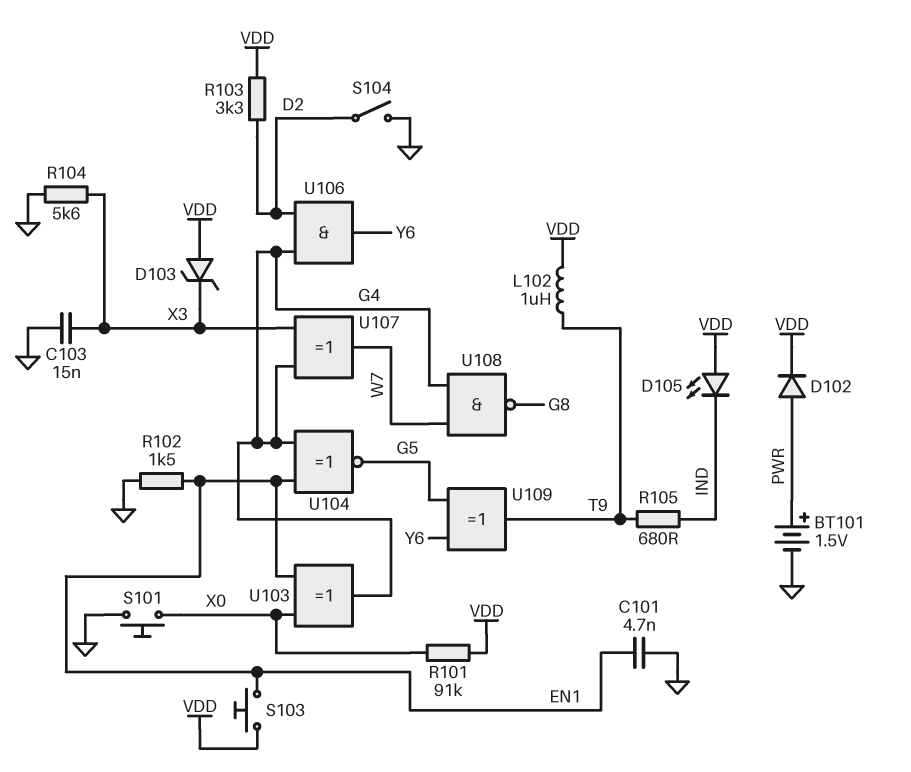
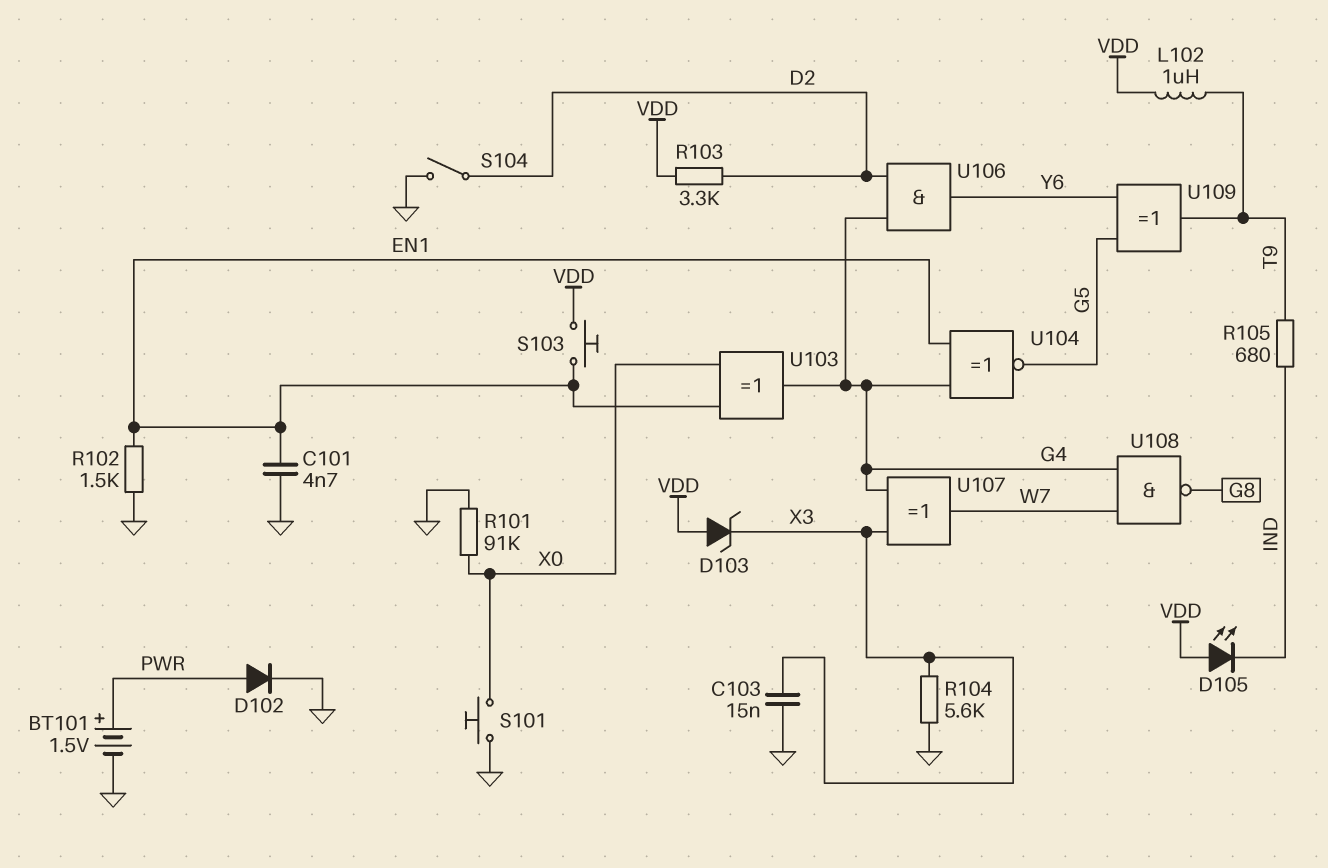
D102: diode (A PWR, K VDD) -> diode (A PWR, K GND)
R101: 91k (VDD, X0) -> 91k (GND, X0)

